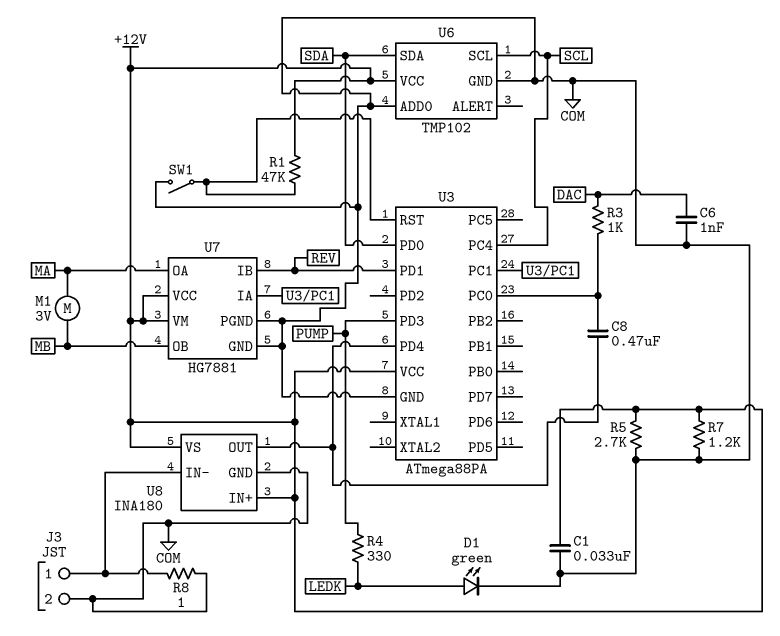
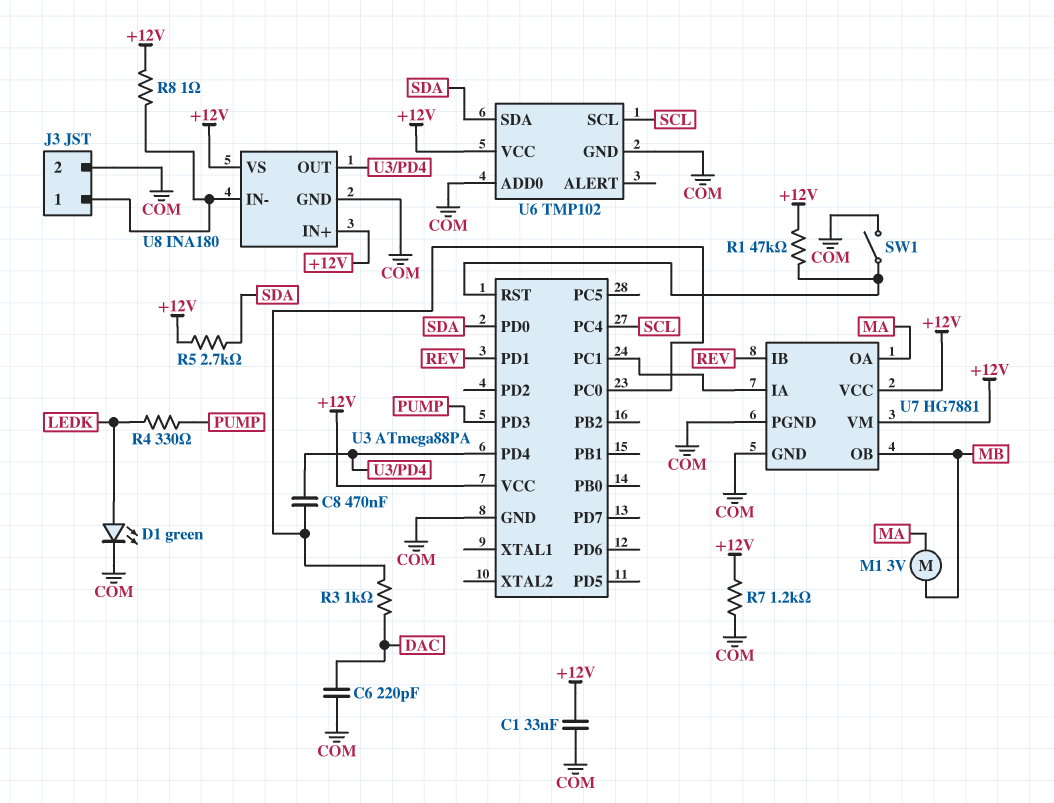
C6: 1nF (COM, DAC) -> 220pF (COM, DAC)
R5: 2.7k (+12V, COM) -> 2.7k (+12V, SDA)
R8: 1 (COM, J3/1) -> 1 (+12V, J3/1)

